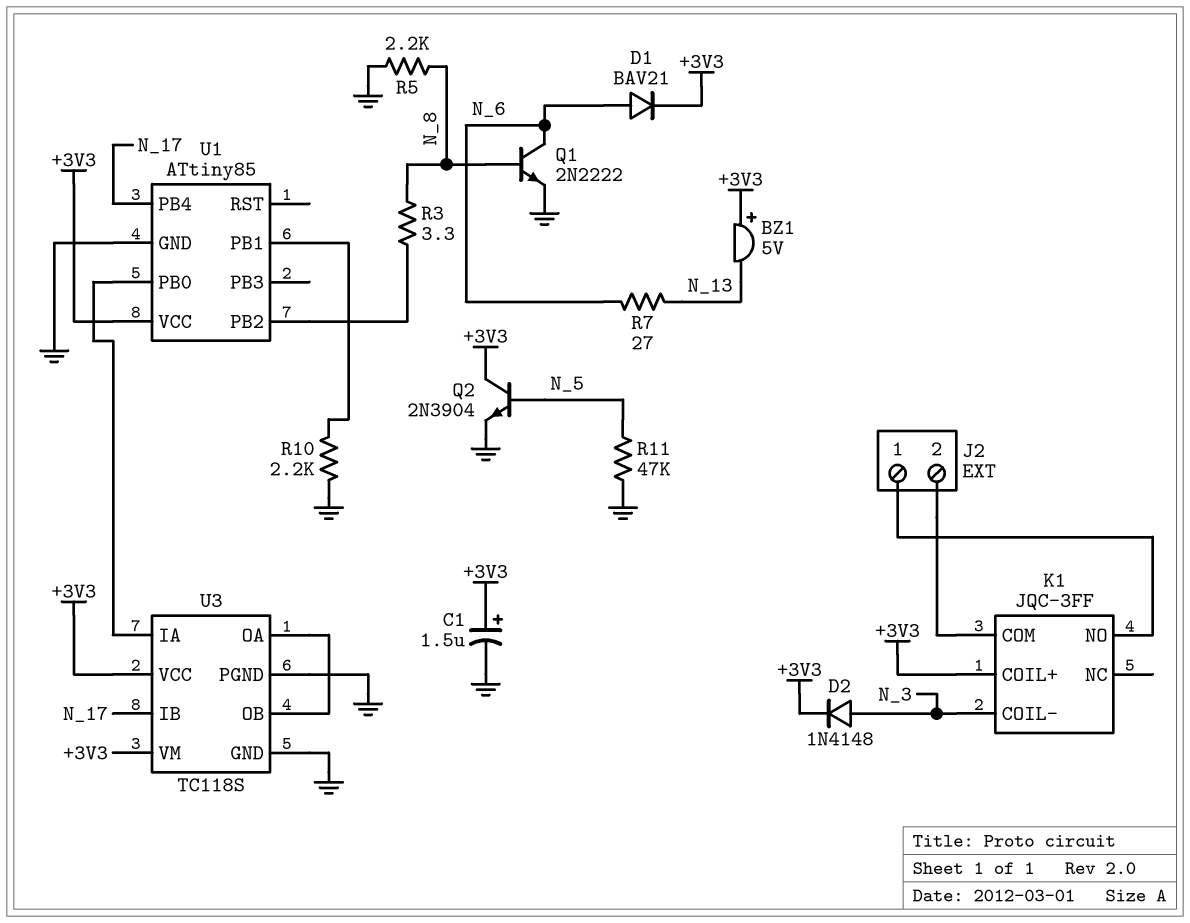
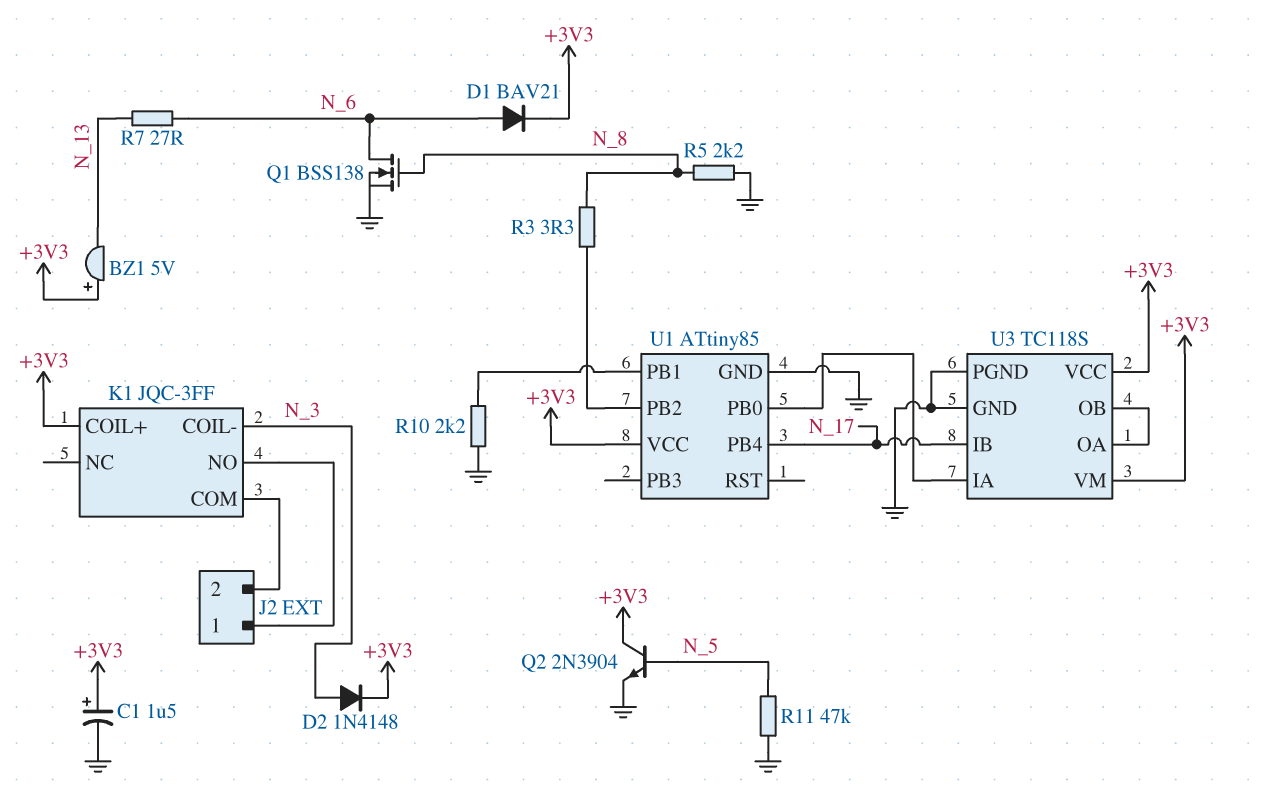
Q1: NPN 2N2222 (B N_8, C N_6, E GND) -> NMOS BSS138 (G N_8, D N_6, S GND)

